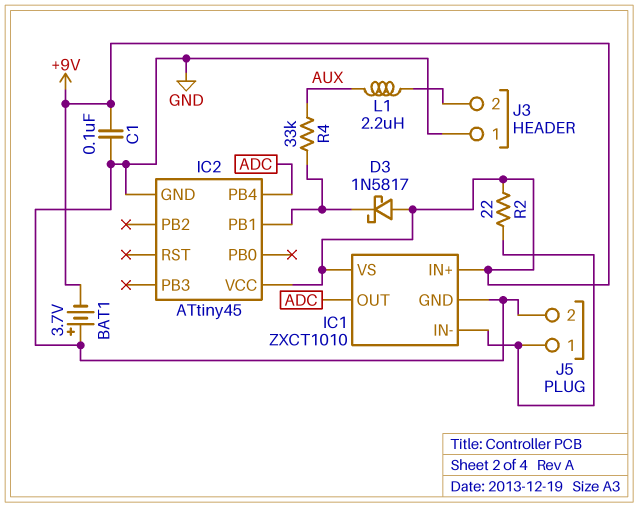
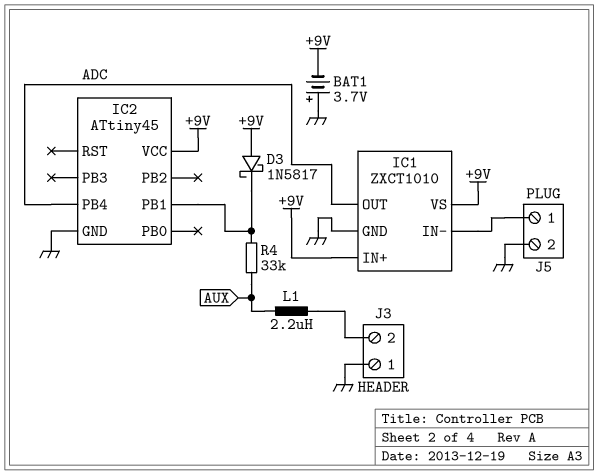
C1: 100nF (+9V, GND) -> none
R2: 22 (+9V, IC1/IN-) -> none

